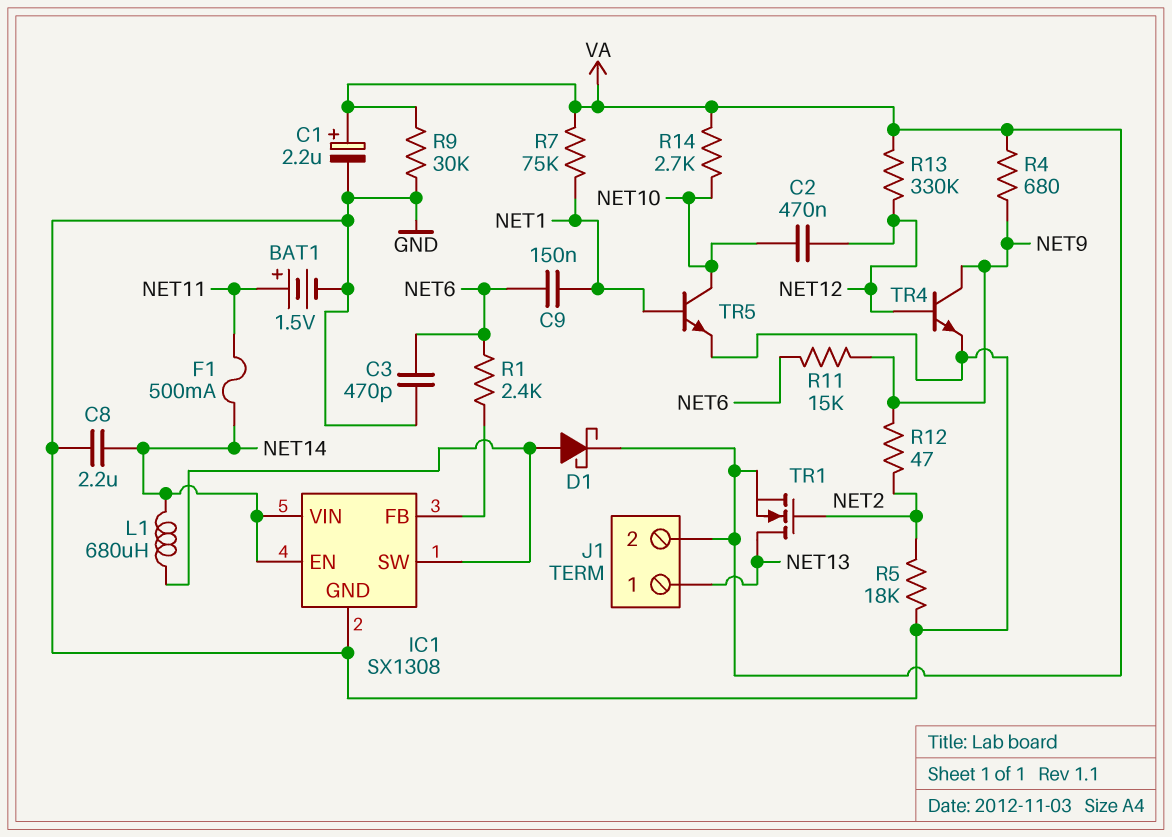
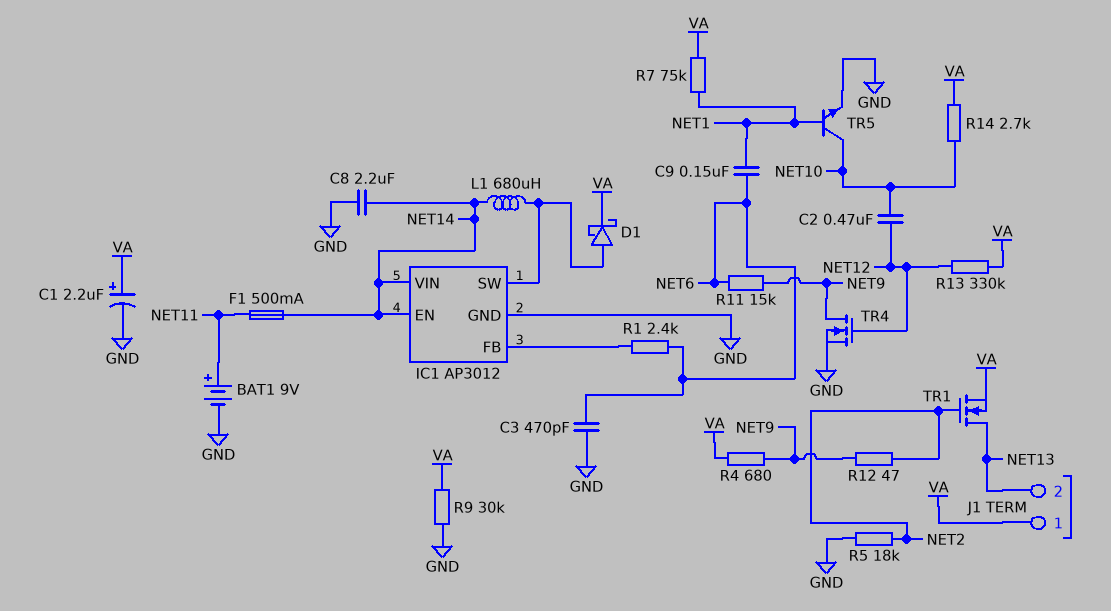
BAT1: 1.5V (plus NET11, minus GND) -> 9V (plus NET11, minus GND)
IC1: SX1308 -> AP3012
J1 pin 1: NET13 -> VA
J1 pin 2: VA -> NET13
TR4: NPN (B NET12, C NET9, E GND) -> NMOS (G NET12, D NET9, S GND)

